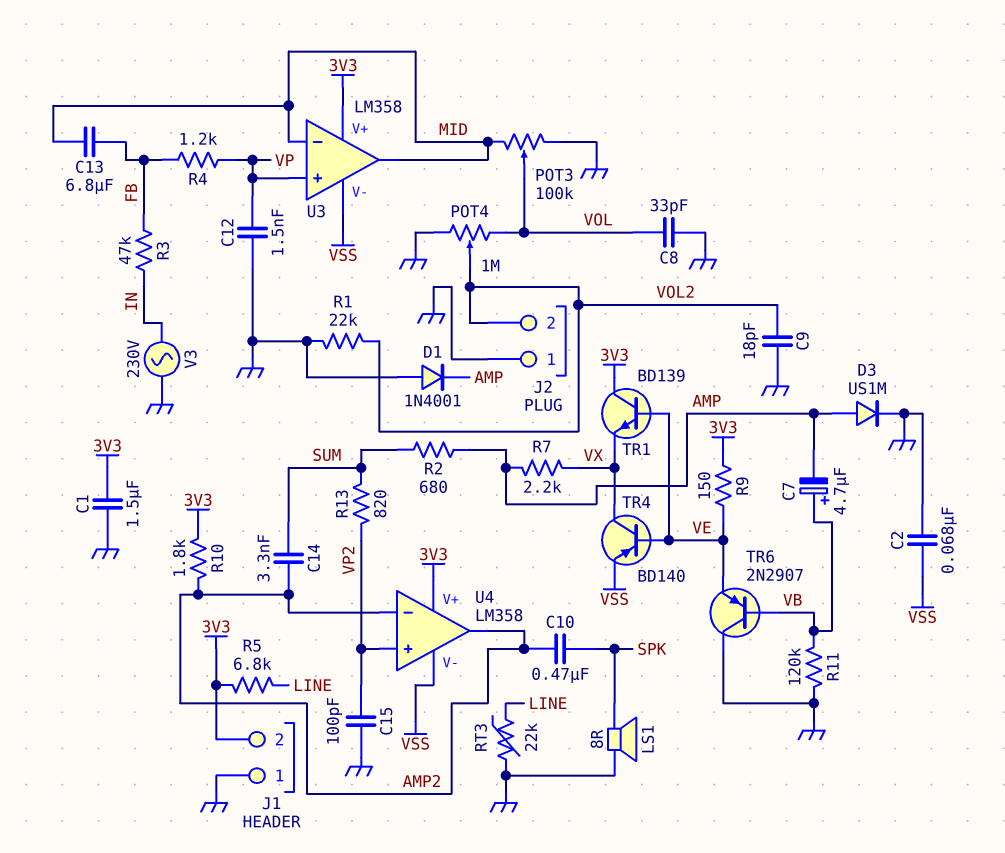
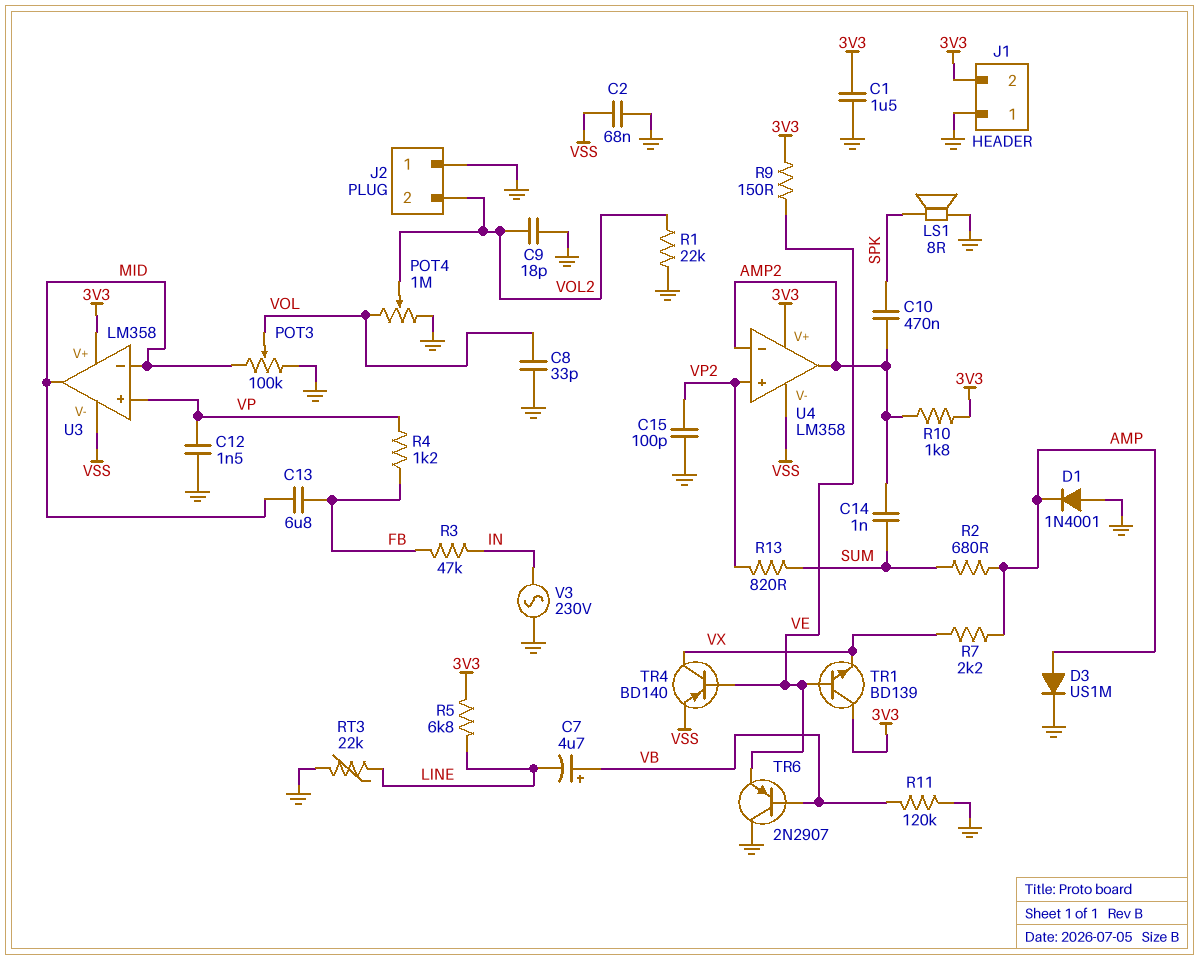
C7: 4.7uF (plus VB, minus AMP) -> 4.7uF (plus VB, minus LINE)
C14: 3.3nF (AMP2, SUM) -> 1nF (AMP2, SUM)

